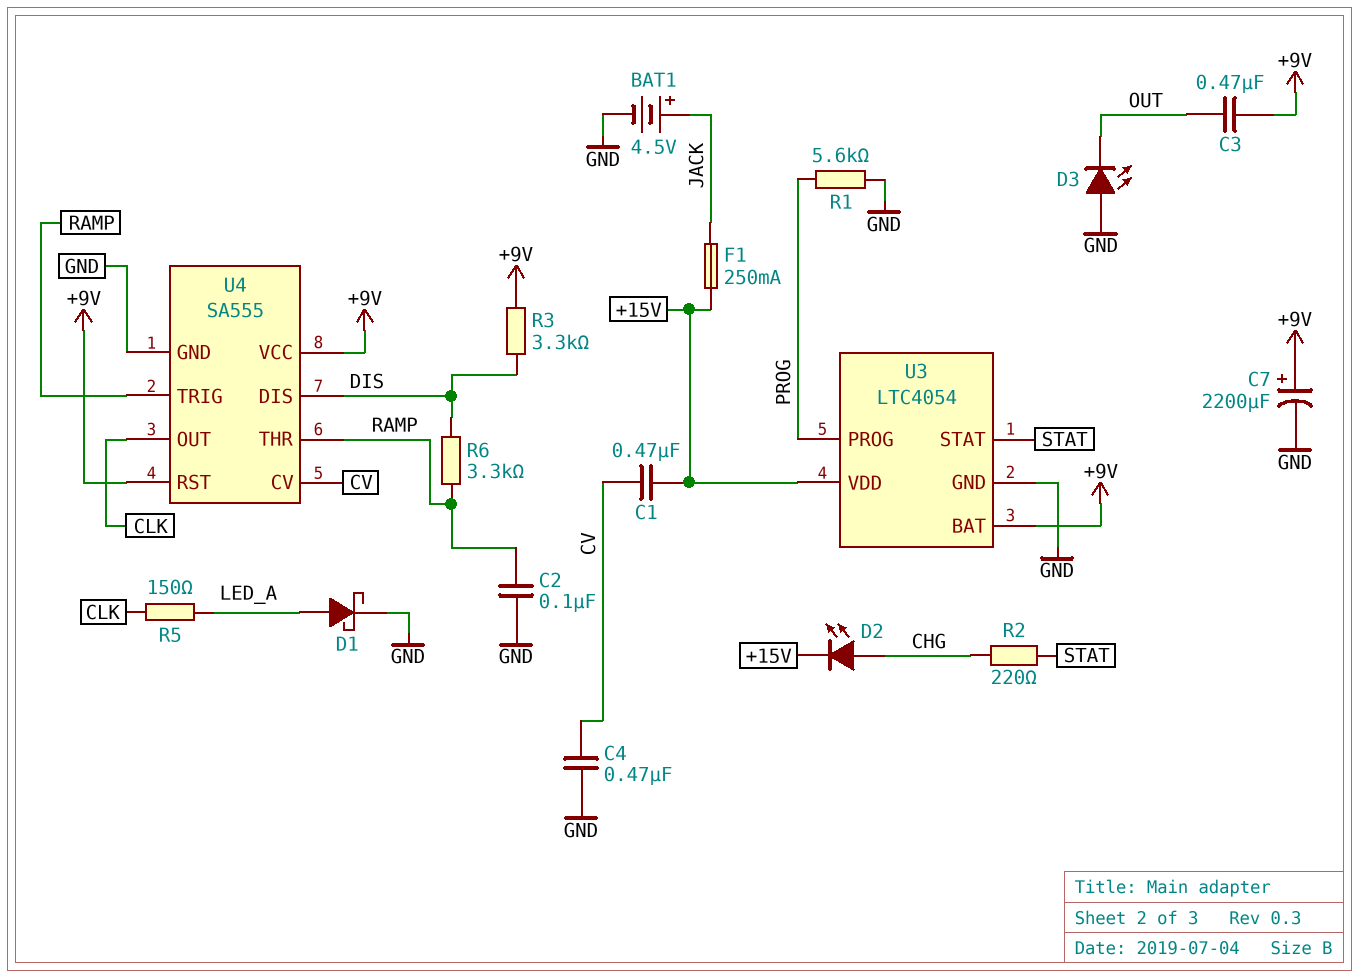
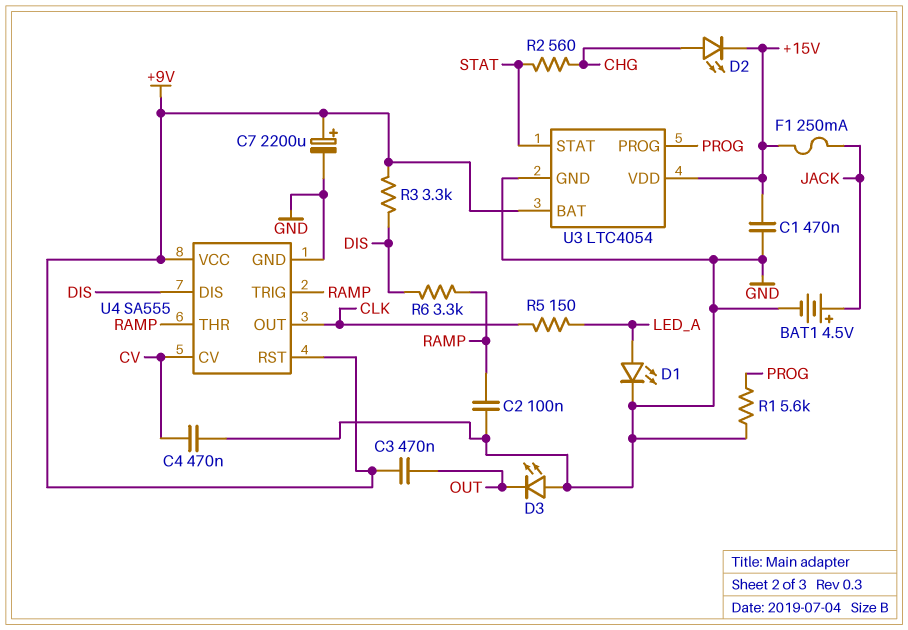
C1: 470nF (+15V, CV) -> 470nF (+15V, GND)
D1: schottky (A LED_A, K GND) -> LED (A LED_A, K GND)
R2: 220 (CHG, STAT) -> 560 (CHG, STAT)

